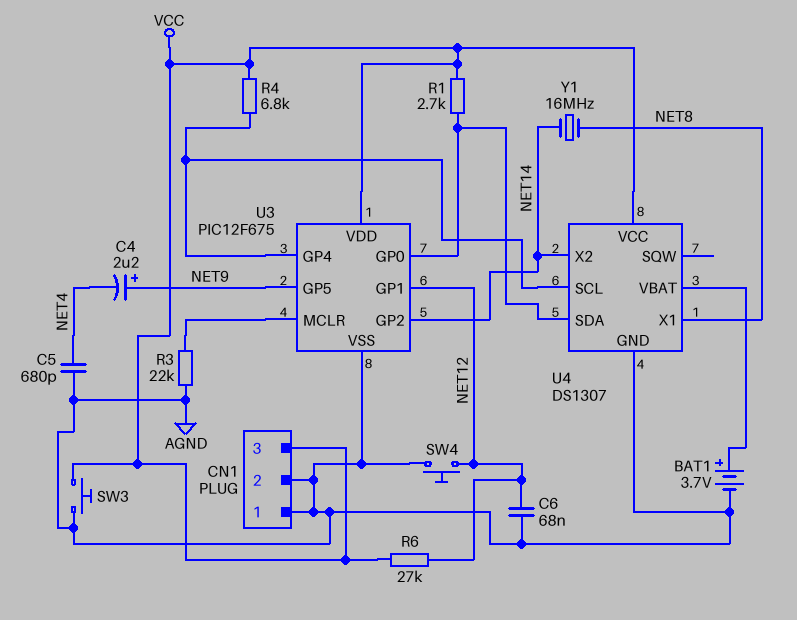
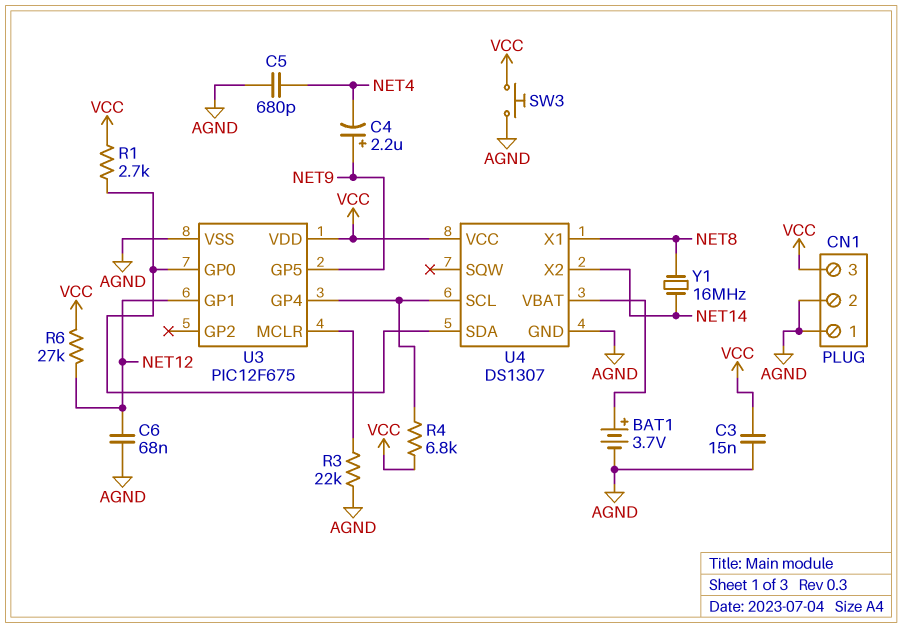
C3: none -> 15nF (AGND, VCC)
SW4: button (AGND, NET12) -> none
U3 pin GP2: NET14 -> none

